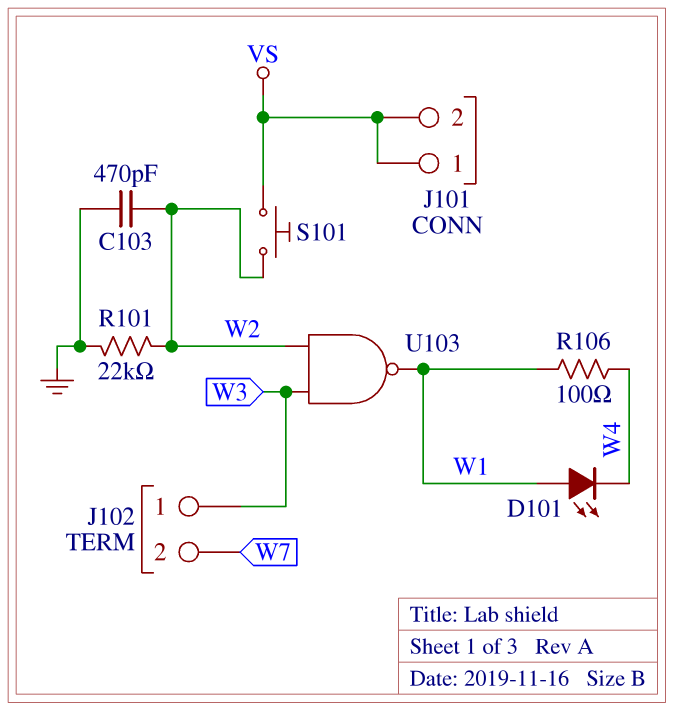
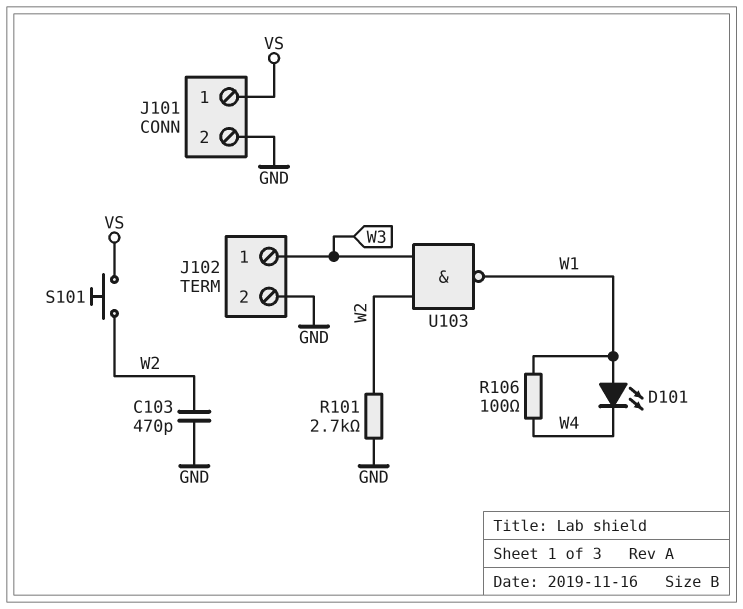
J101 pin 2: VS -> GND
J102 pin 2: W7 -> GND
R101: 22k (GND, W2) -> 2.7k (GND, W2)

